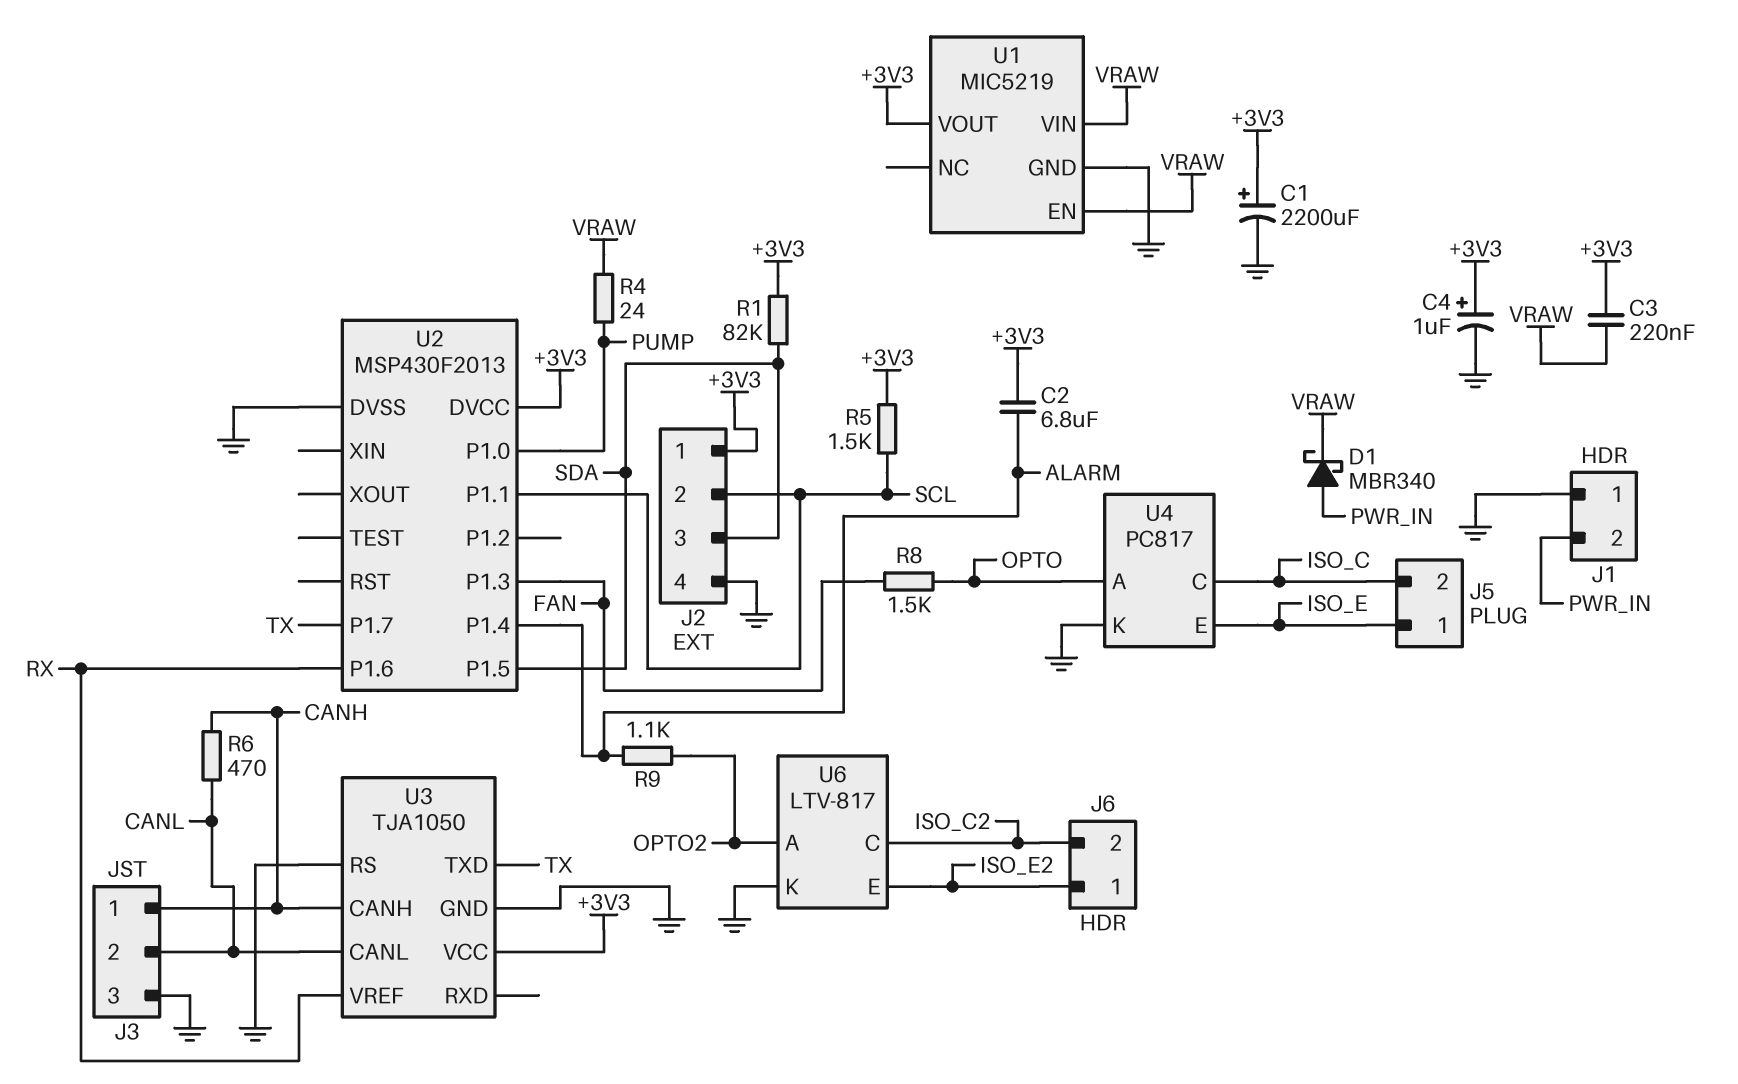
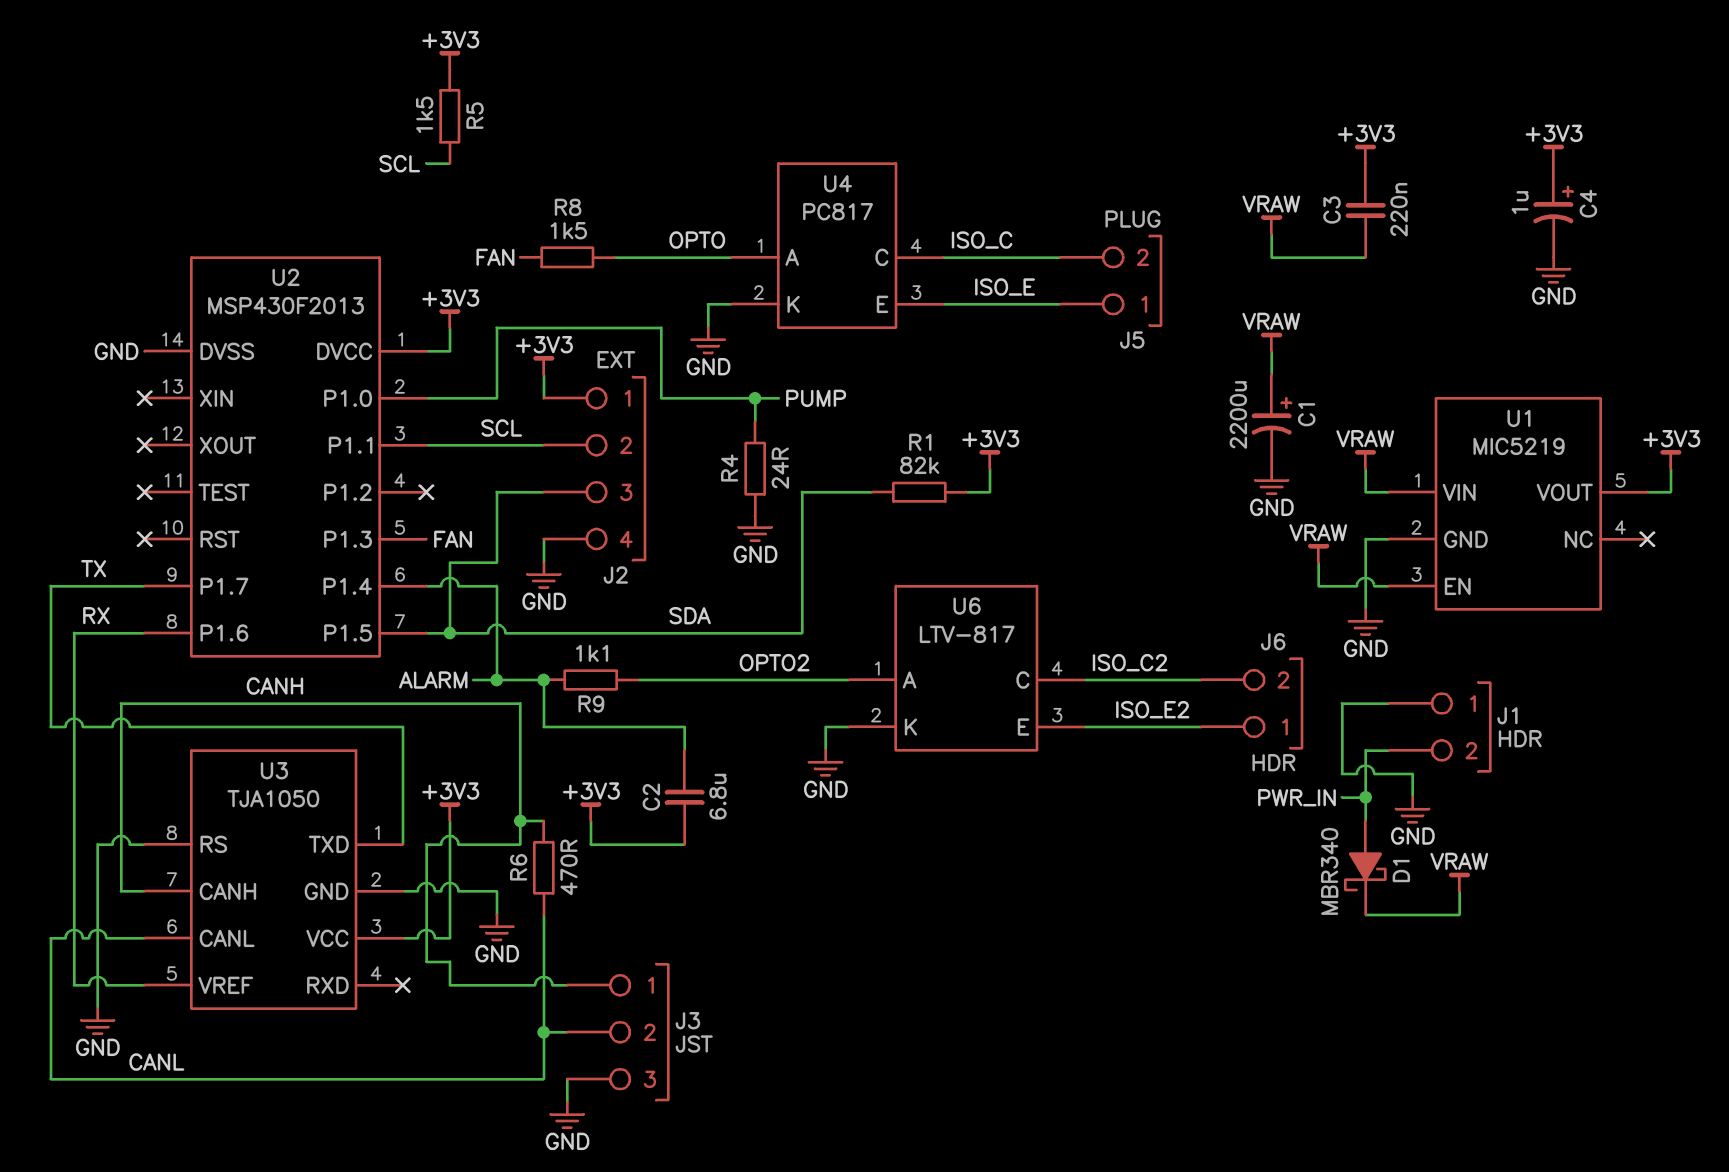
C1: 2200uF (plus +3V3, minus GND) -> 2200uF (plus VRAW, minus GND)
R4: 24 (PUMP, VRAW) -> 24 (GND, PUMP)

